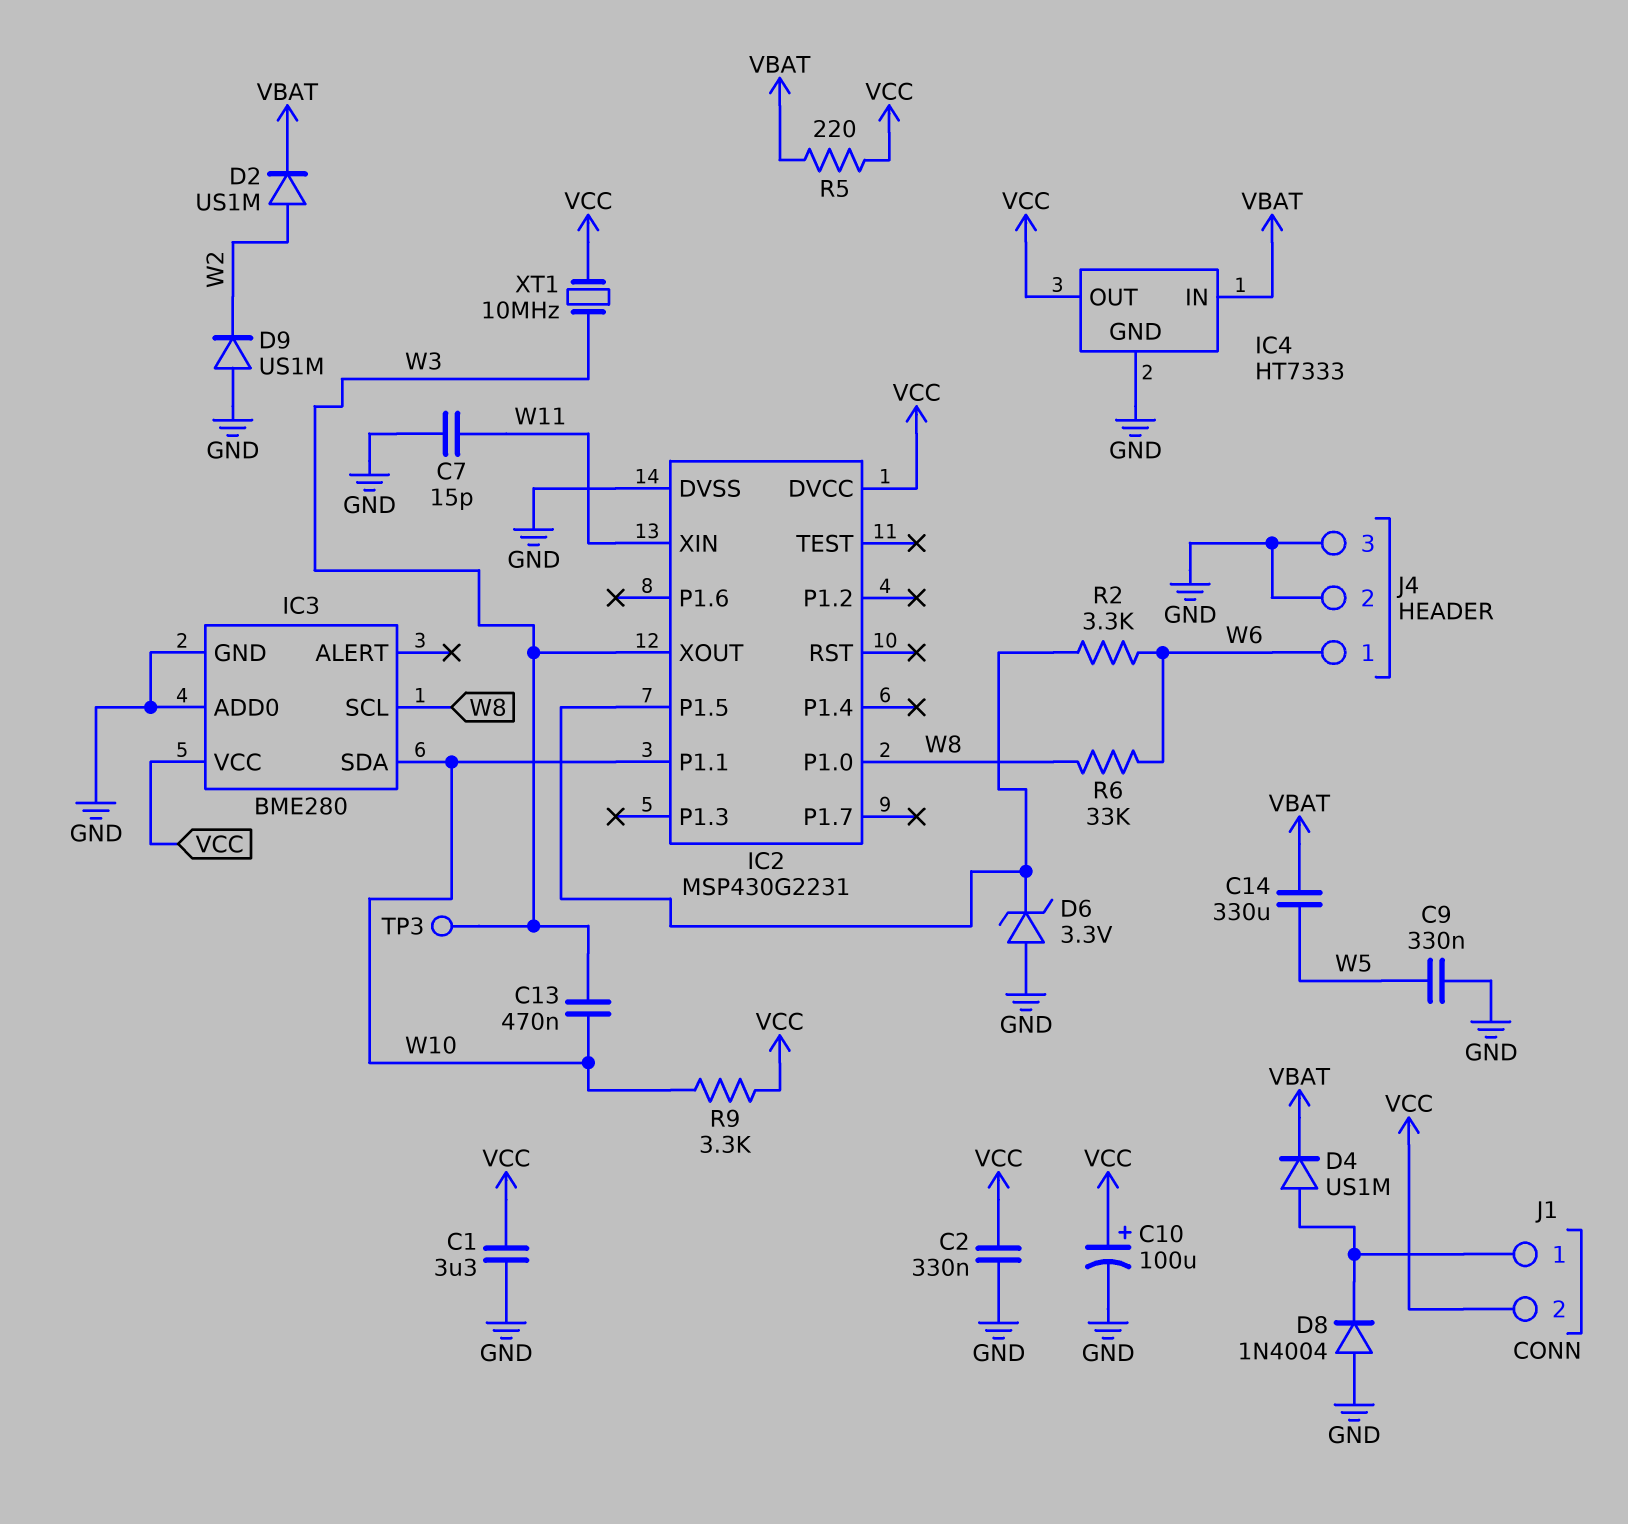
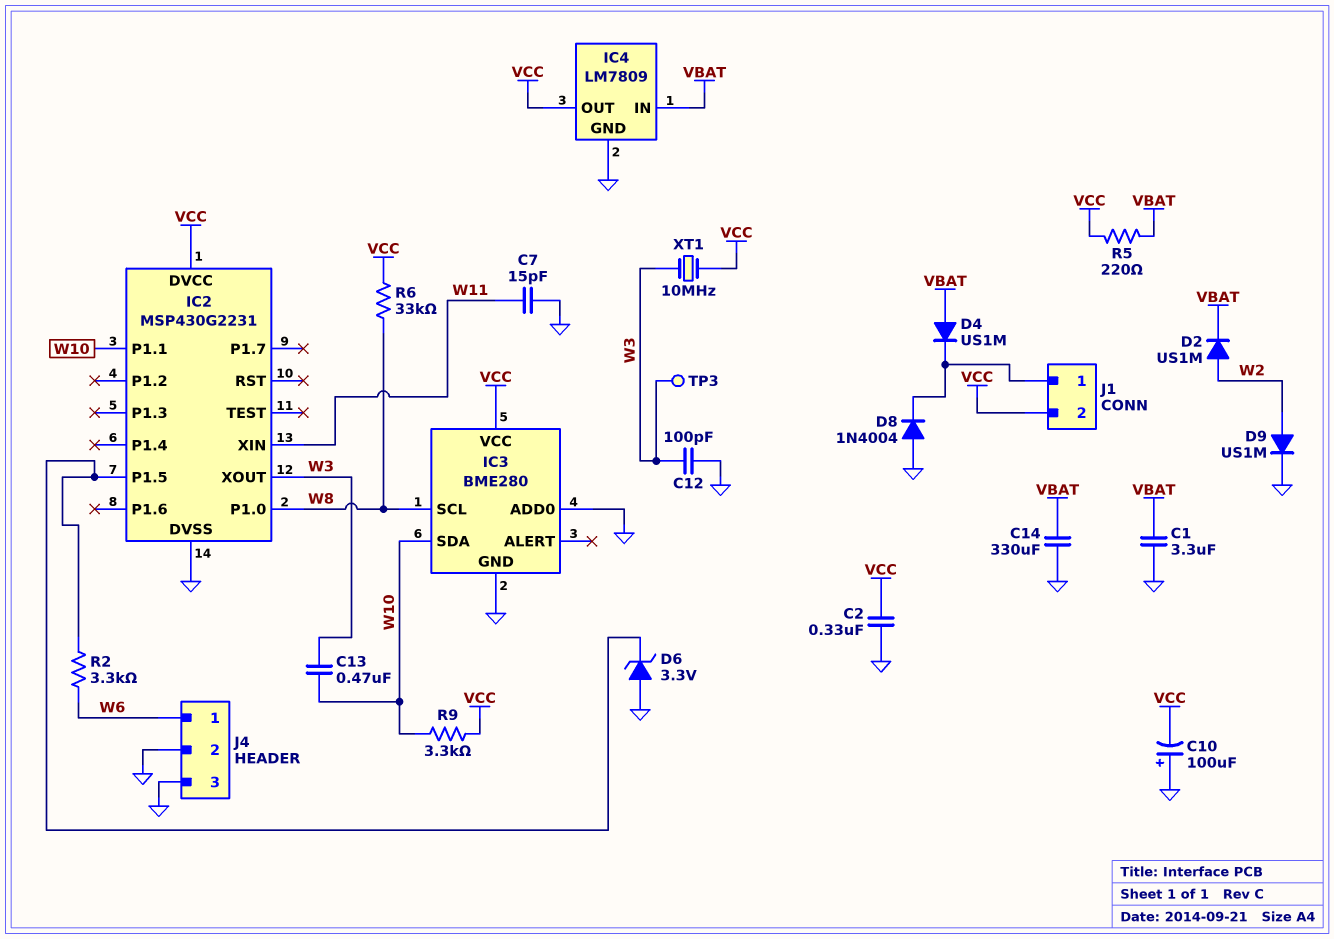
C1: 3.3uF (GND, VCC) -> 3.3uF (GND, VBAT)
C9: 330nF (GND, W5) -> none
C10: 100uF (plus VCC, minus GND) -> 100uF (plus GND, minus VCC)
C12: none -> 100pF (GND, W3)
C14: 330uF (VBAT, W5) -> 330uF (GND, VBAT)
D4: diode US1M (A J1/1, K VBAT) -> diode US1M (A VBAT, K J1/1)
D9: diode US1M (A GND, K W2) -> diode US1M (A W2, K GND)
IC4: HT7333 -> LM7809
R6: 33k (W6, W8) -> 33k (VCC, W8)

